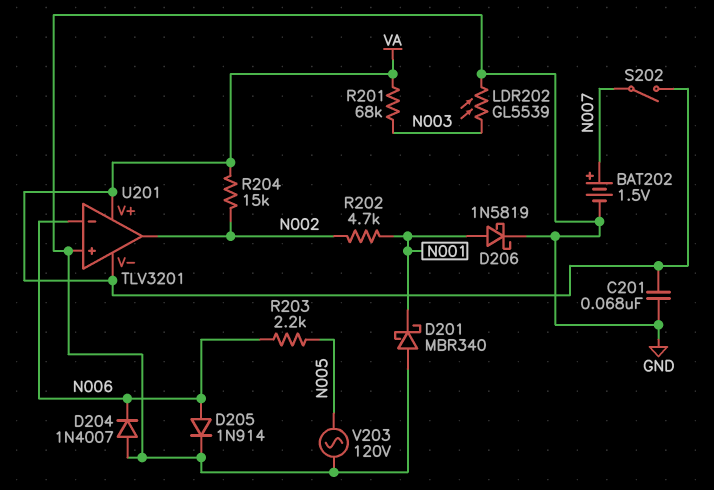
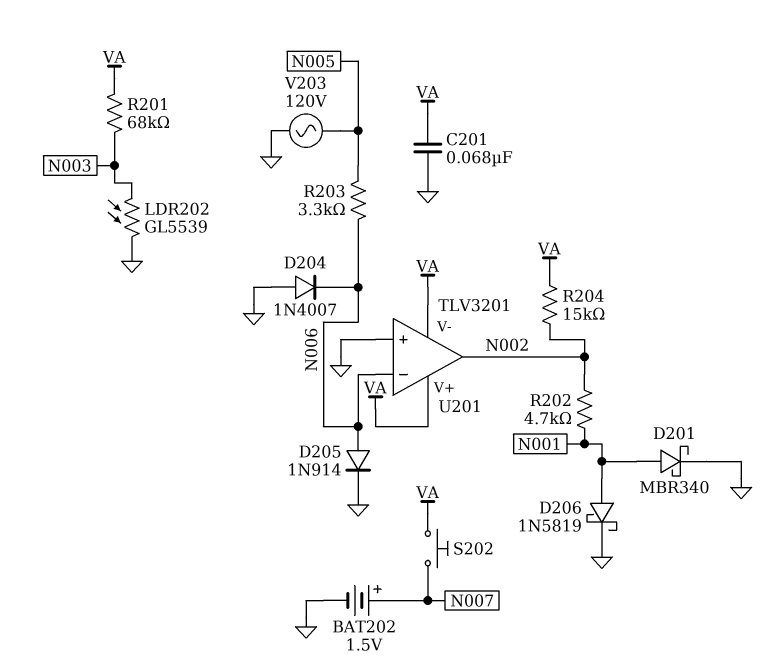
D201: schottky MBR340 (A GND, K N001) -> schottky MBR340 (A N001, K GND)
R203: 2.2k (N005, N006) -> 3.3k (N005, N006)
S202: switch (N007, VA) -> button (N007, VA)

